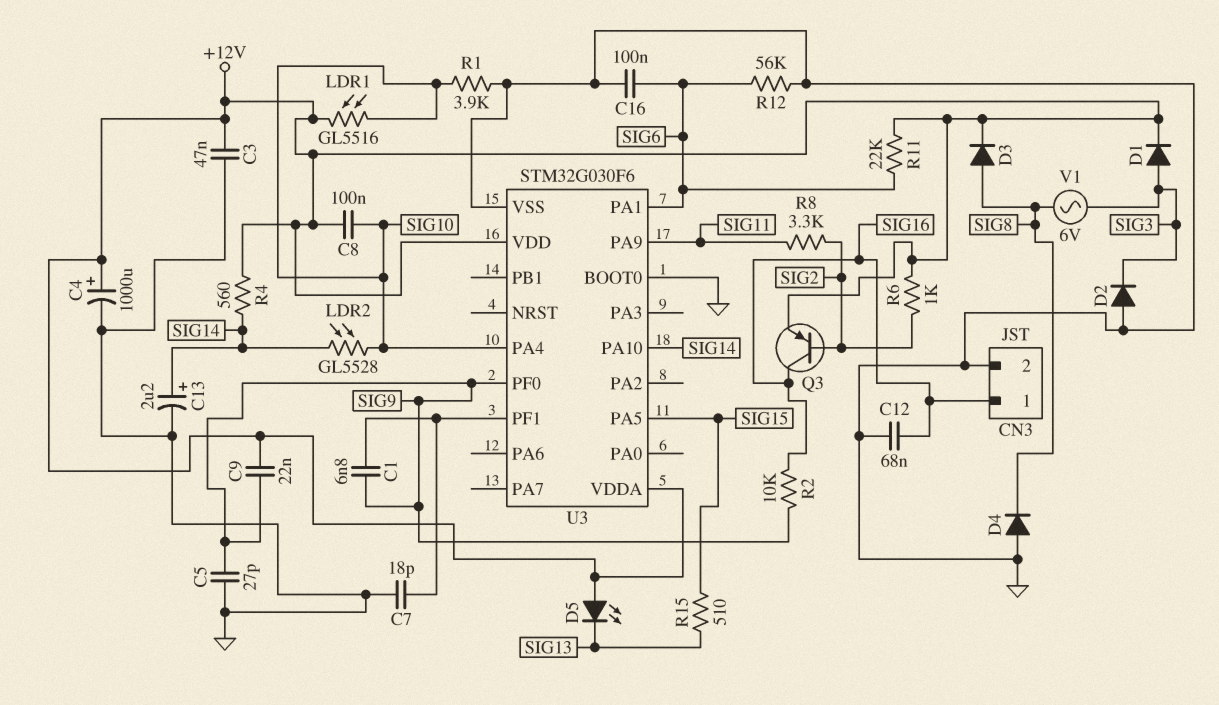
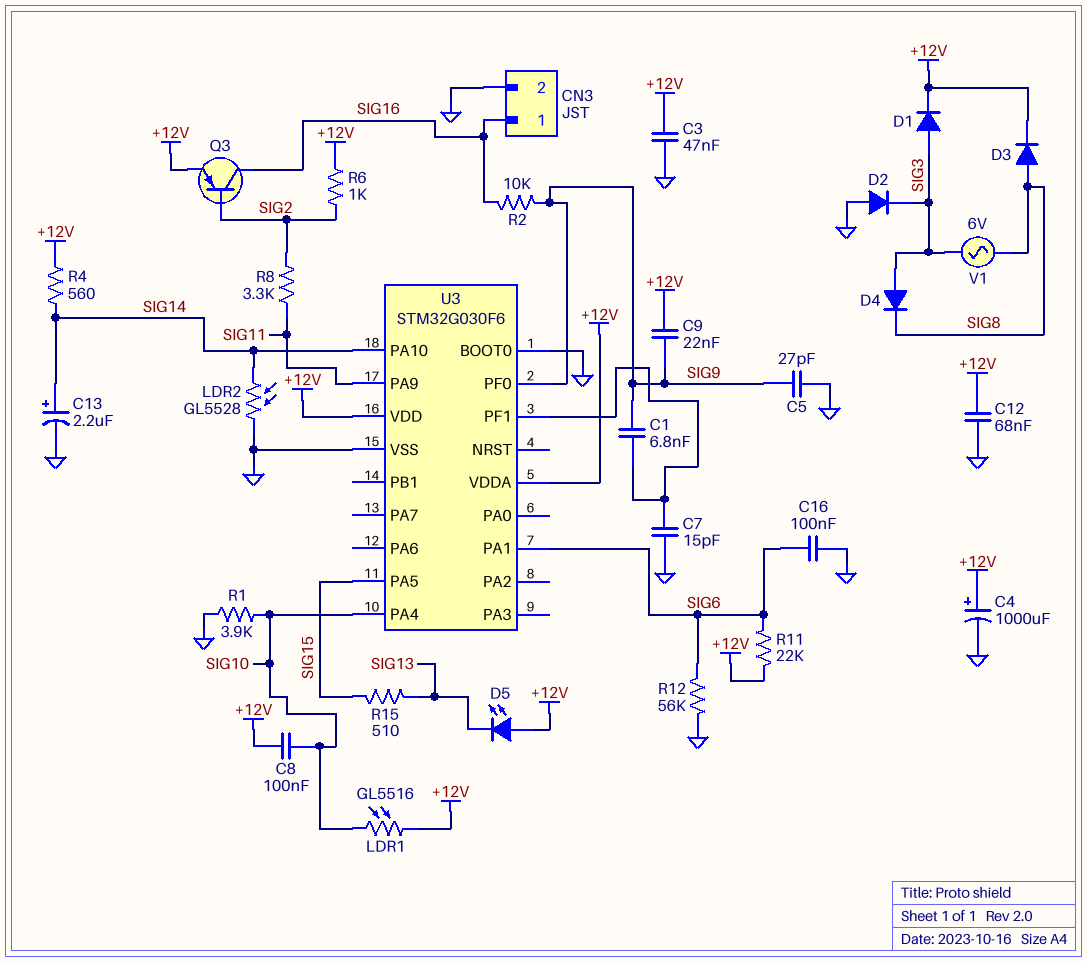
C7: 18pF (GND, U3/PF1) -> 15pF (GND, U3/PF1)
C12: 68nF (GND, SIG16) -> 68nF (+12V, GND)
D4: diode (A GND, K SIG8) -> diode (A SIG3, K SIG8)
LDR2: GL5528 (SIG10, SIG14) -> GL5528 (GND, SIG14)

